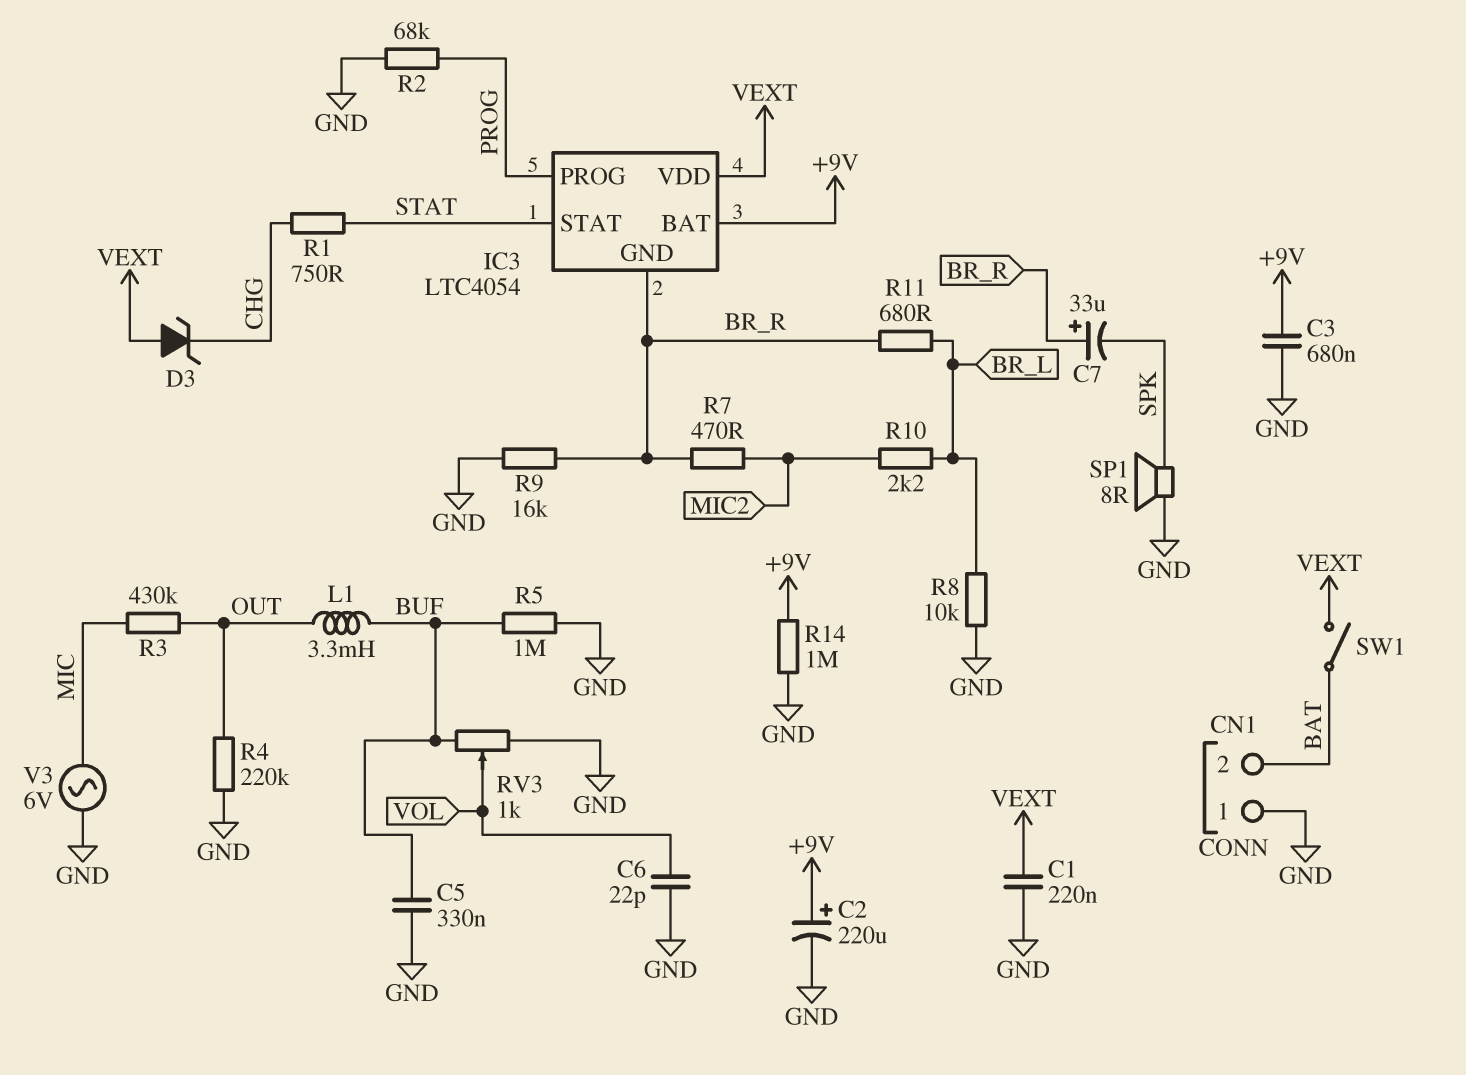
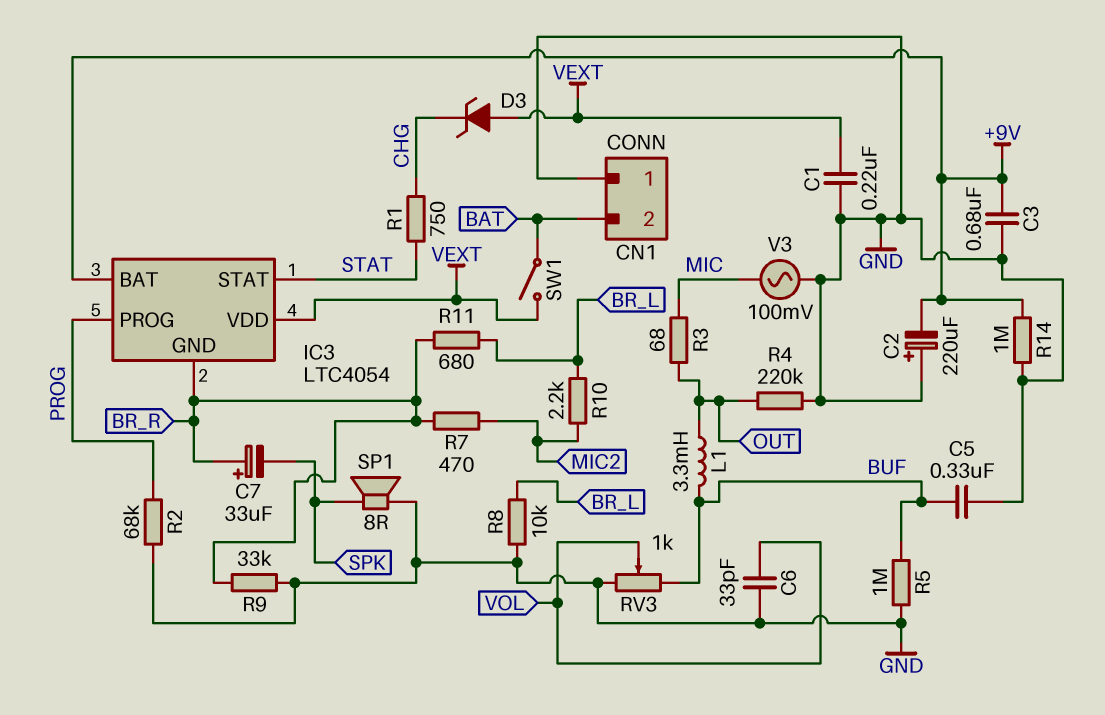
C2: 220uF (plus +9V, minus GND) -> 220uF (plus GND, minus +9V)
C6: 22pF (GND, VOL) -> 33pF (GND, VOL)
R3: 430k (MIC, OUT) -> 68 (MIC, OUT)
R9: 16k (BR_R, GND) -> 33k (BR_R, GND)
V3: AC 6V (GND, MIC) -> AC 100mV (GND, MIC)

